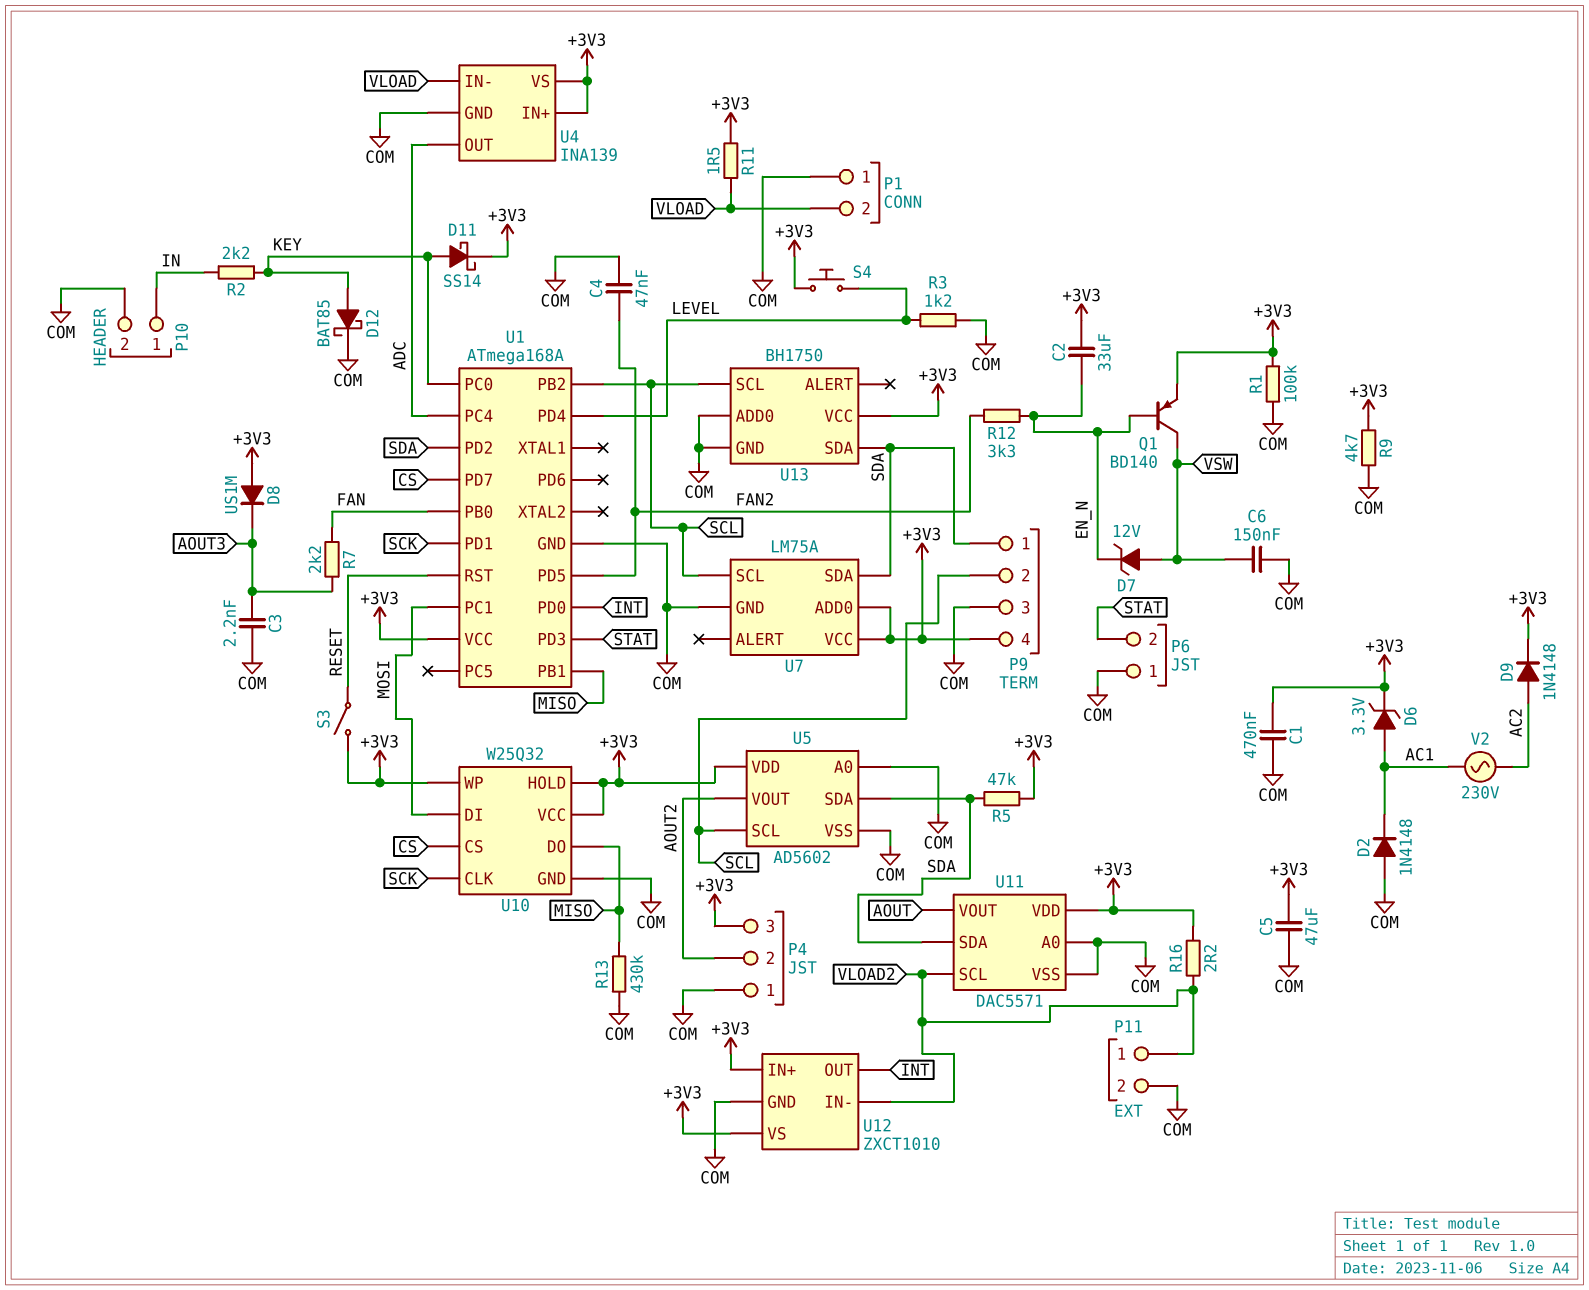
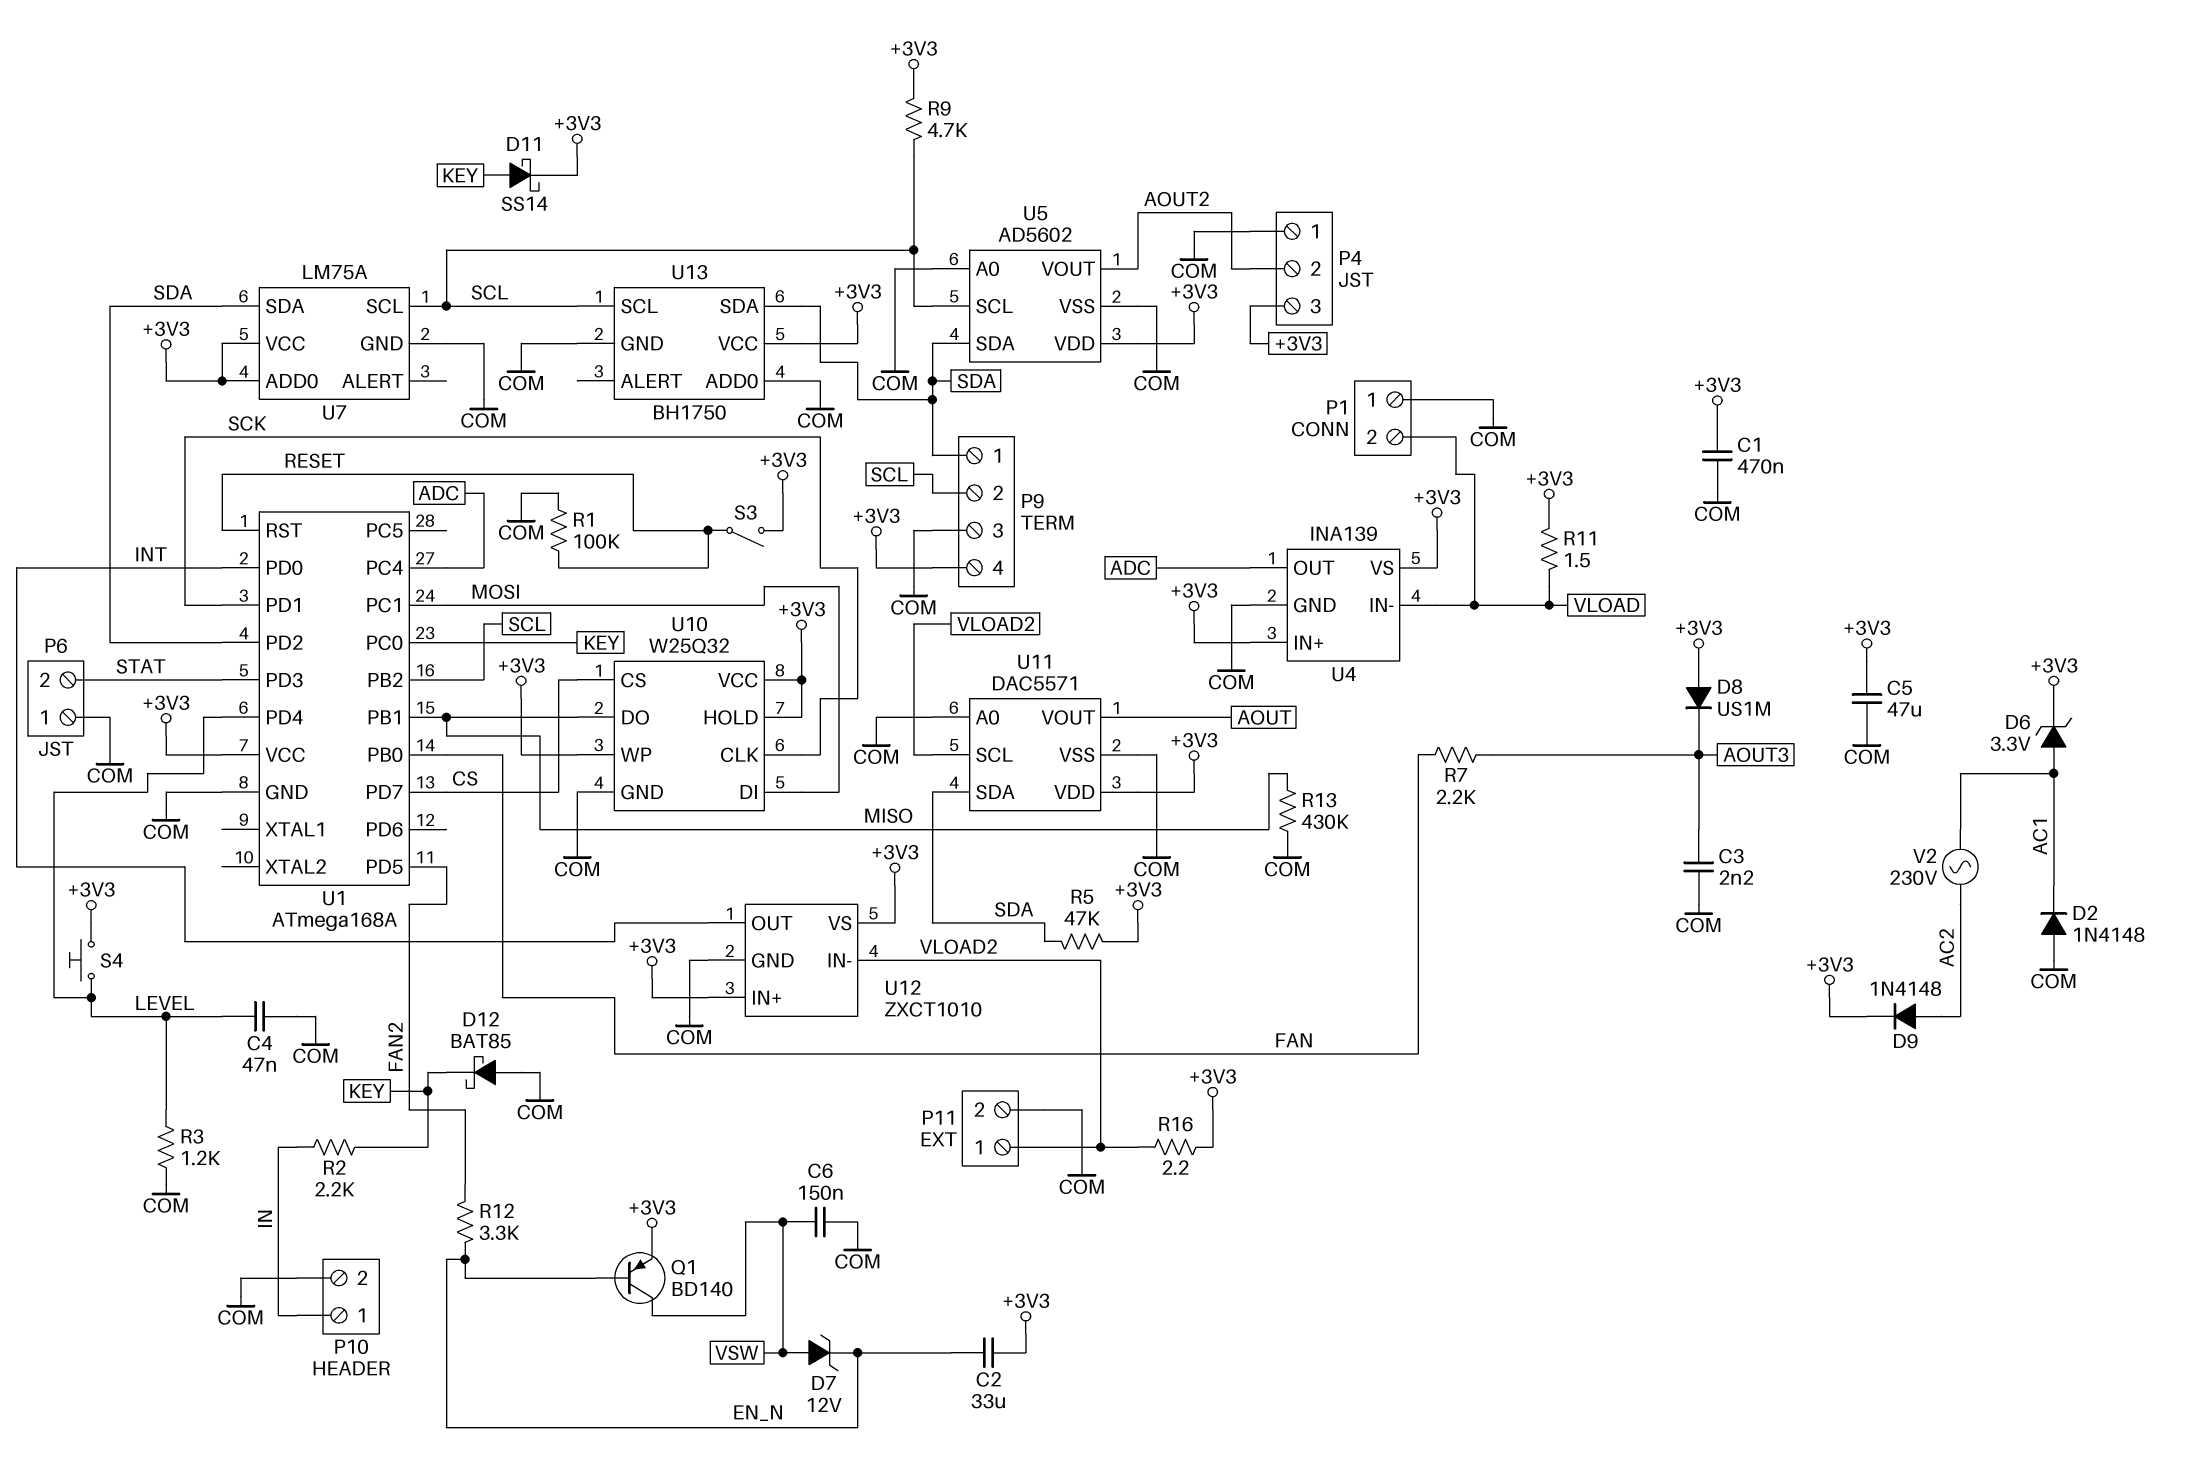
C4: 47nF (COM, FAN2) -> 47nF (COM, LEVEL)
D12: schottky BAT85 (A KEY, K COM) -> schottky BAT85 (A COM, K KEY)
R1: 100k (+3V3, COM) -> 100k (COM, RESET)
R9: 4.7k (+3V3, COM) -> 4.7k (+3V3, SCL)

